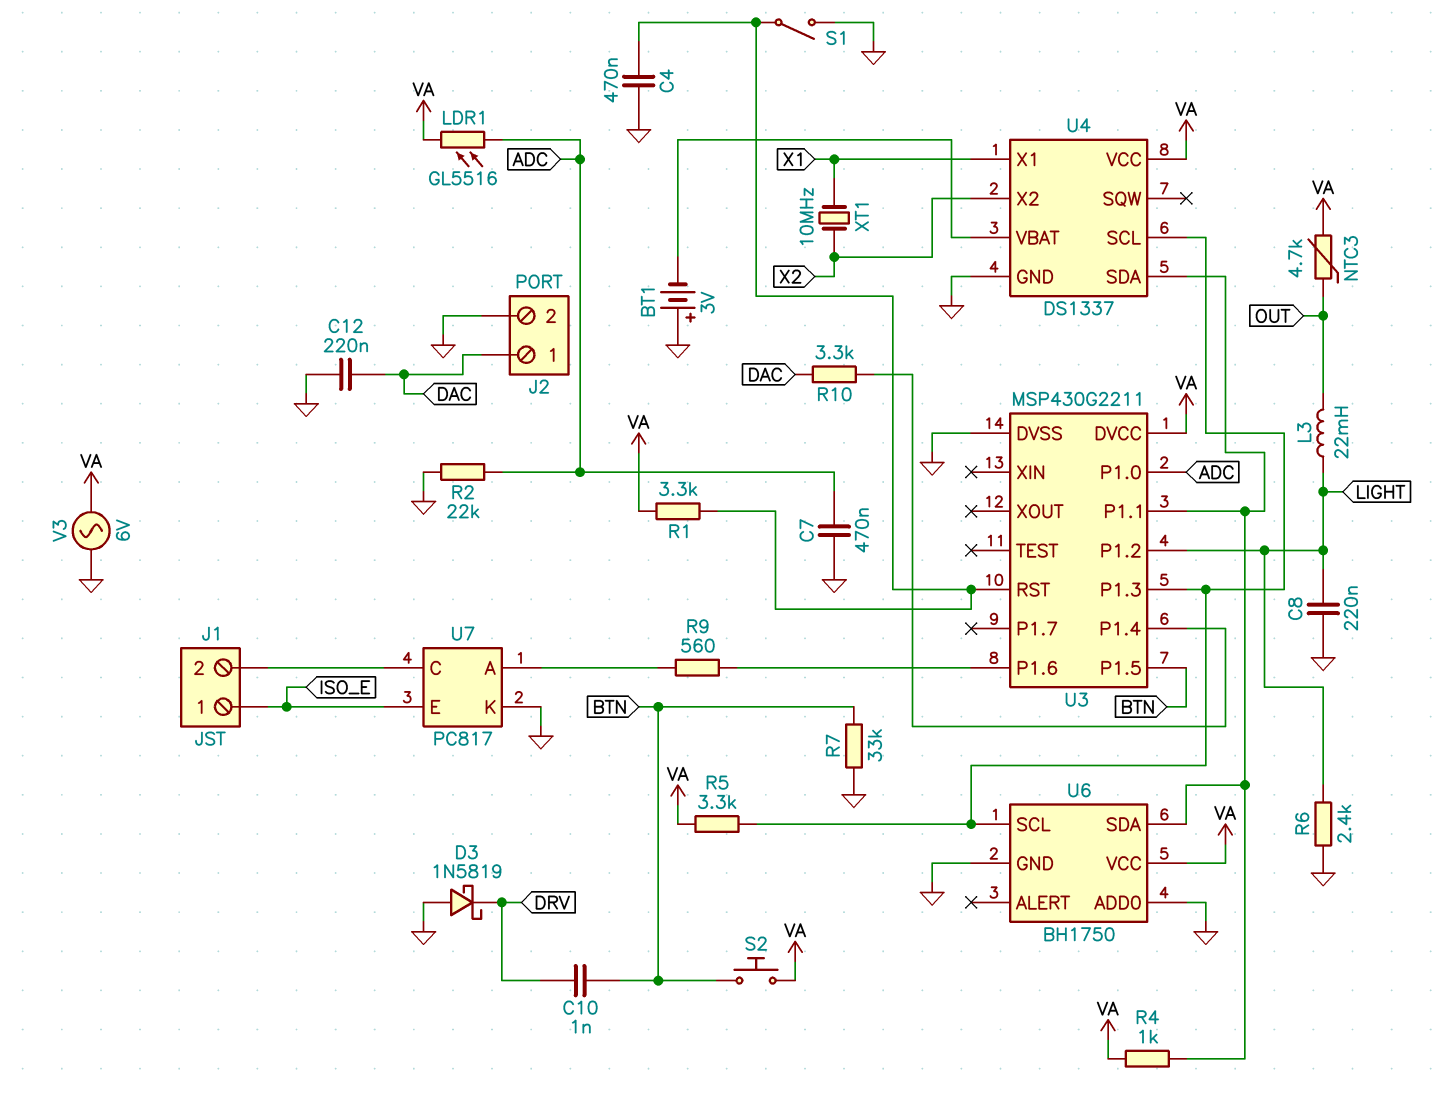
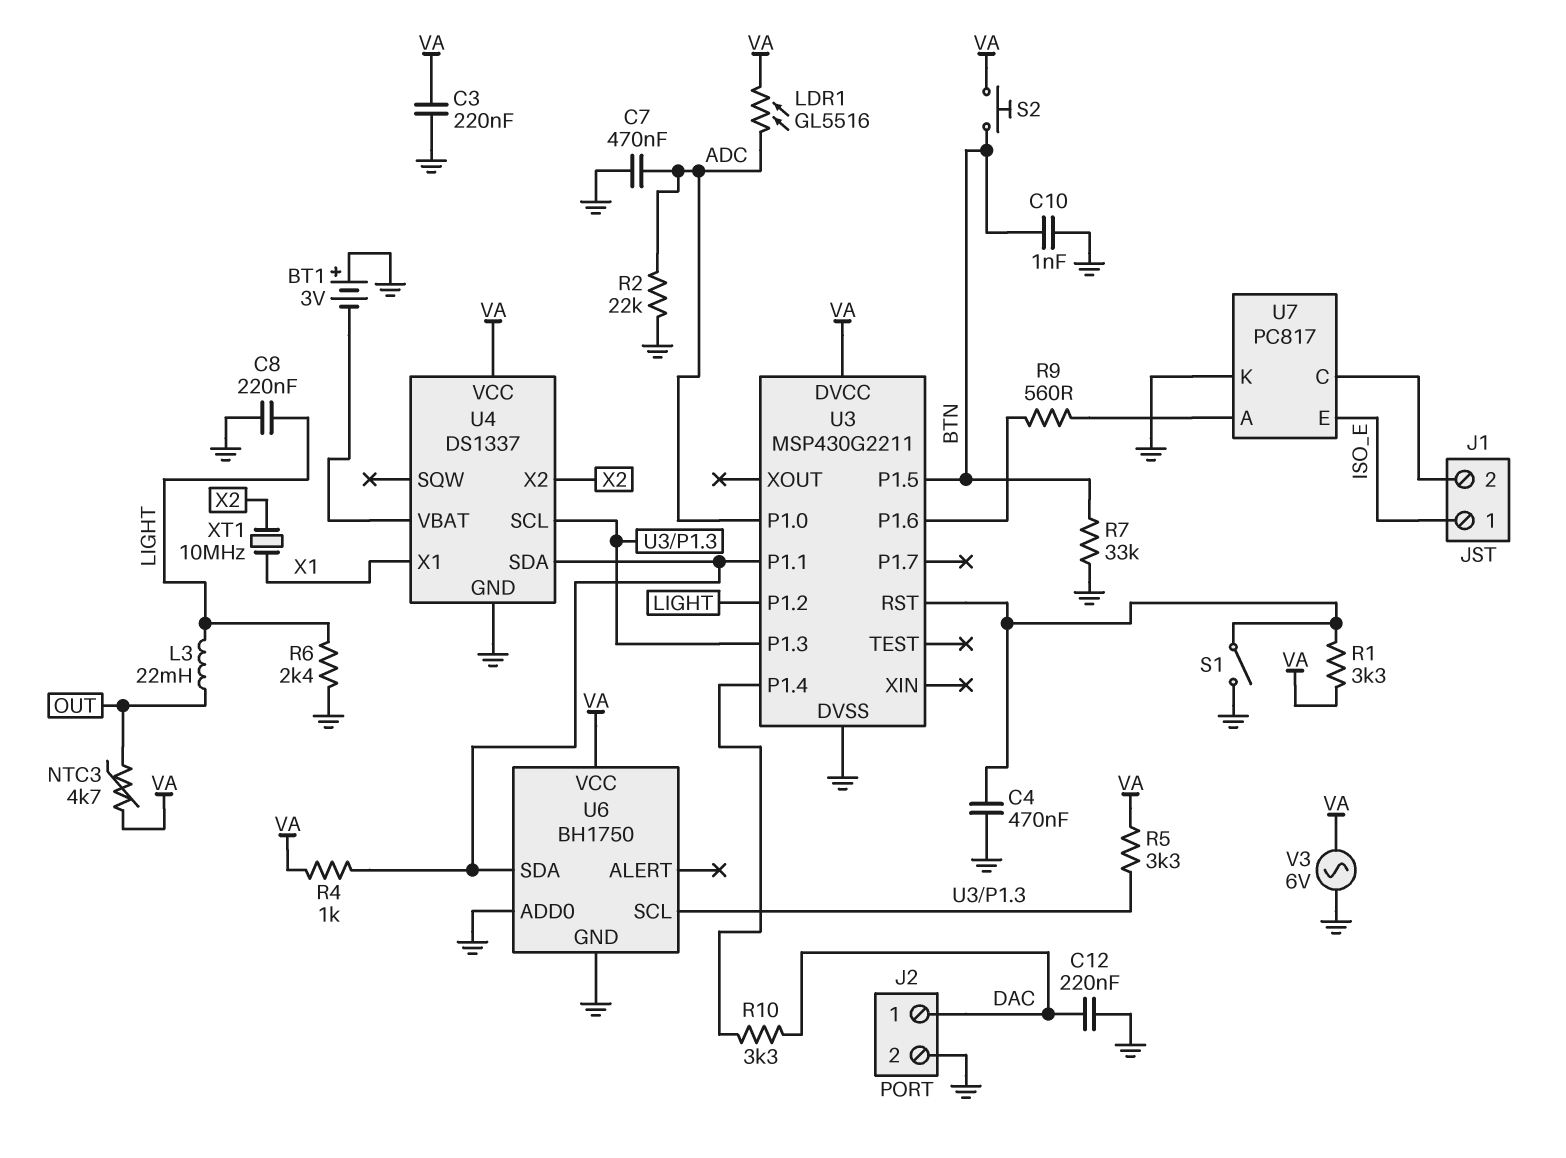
C3: none -> 220nF (GND, VA)
C10: 1nF (BTN, DRV) -> 1nF (BTN, GND)
D3: schottky 1N5819 (A GND, K DRV) -> none

